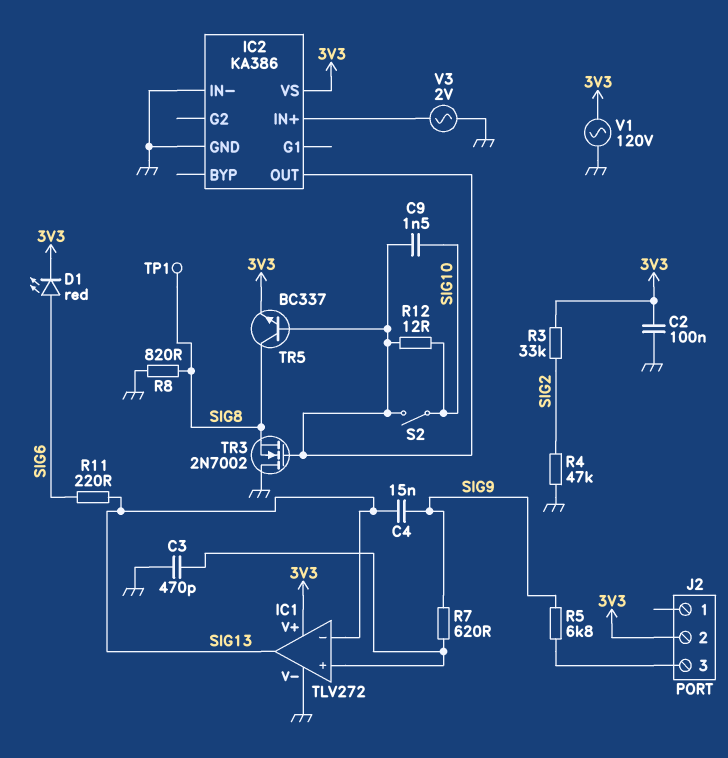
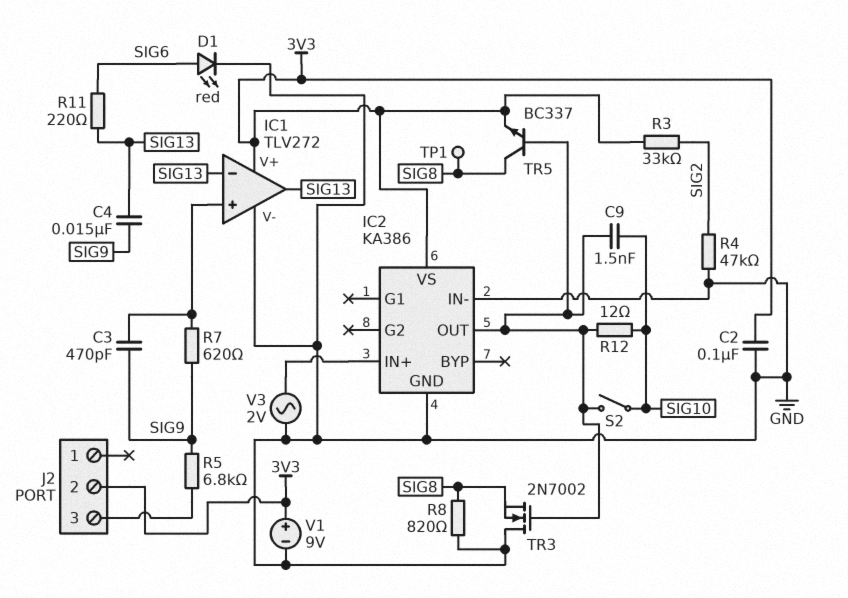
C3: 470pF (GND, IC1/in+) -> 470pF (IC1/in+, SIG9)
D1: LED red (A SIG6, K 3V3) -> LED red (A SIG6, K GND)
V1: AC 120V (3V3, GND) -> 9V (plus 3V3, minus GND)

